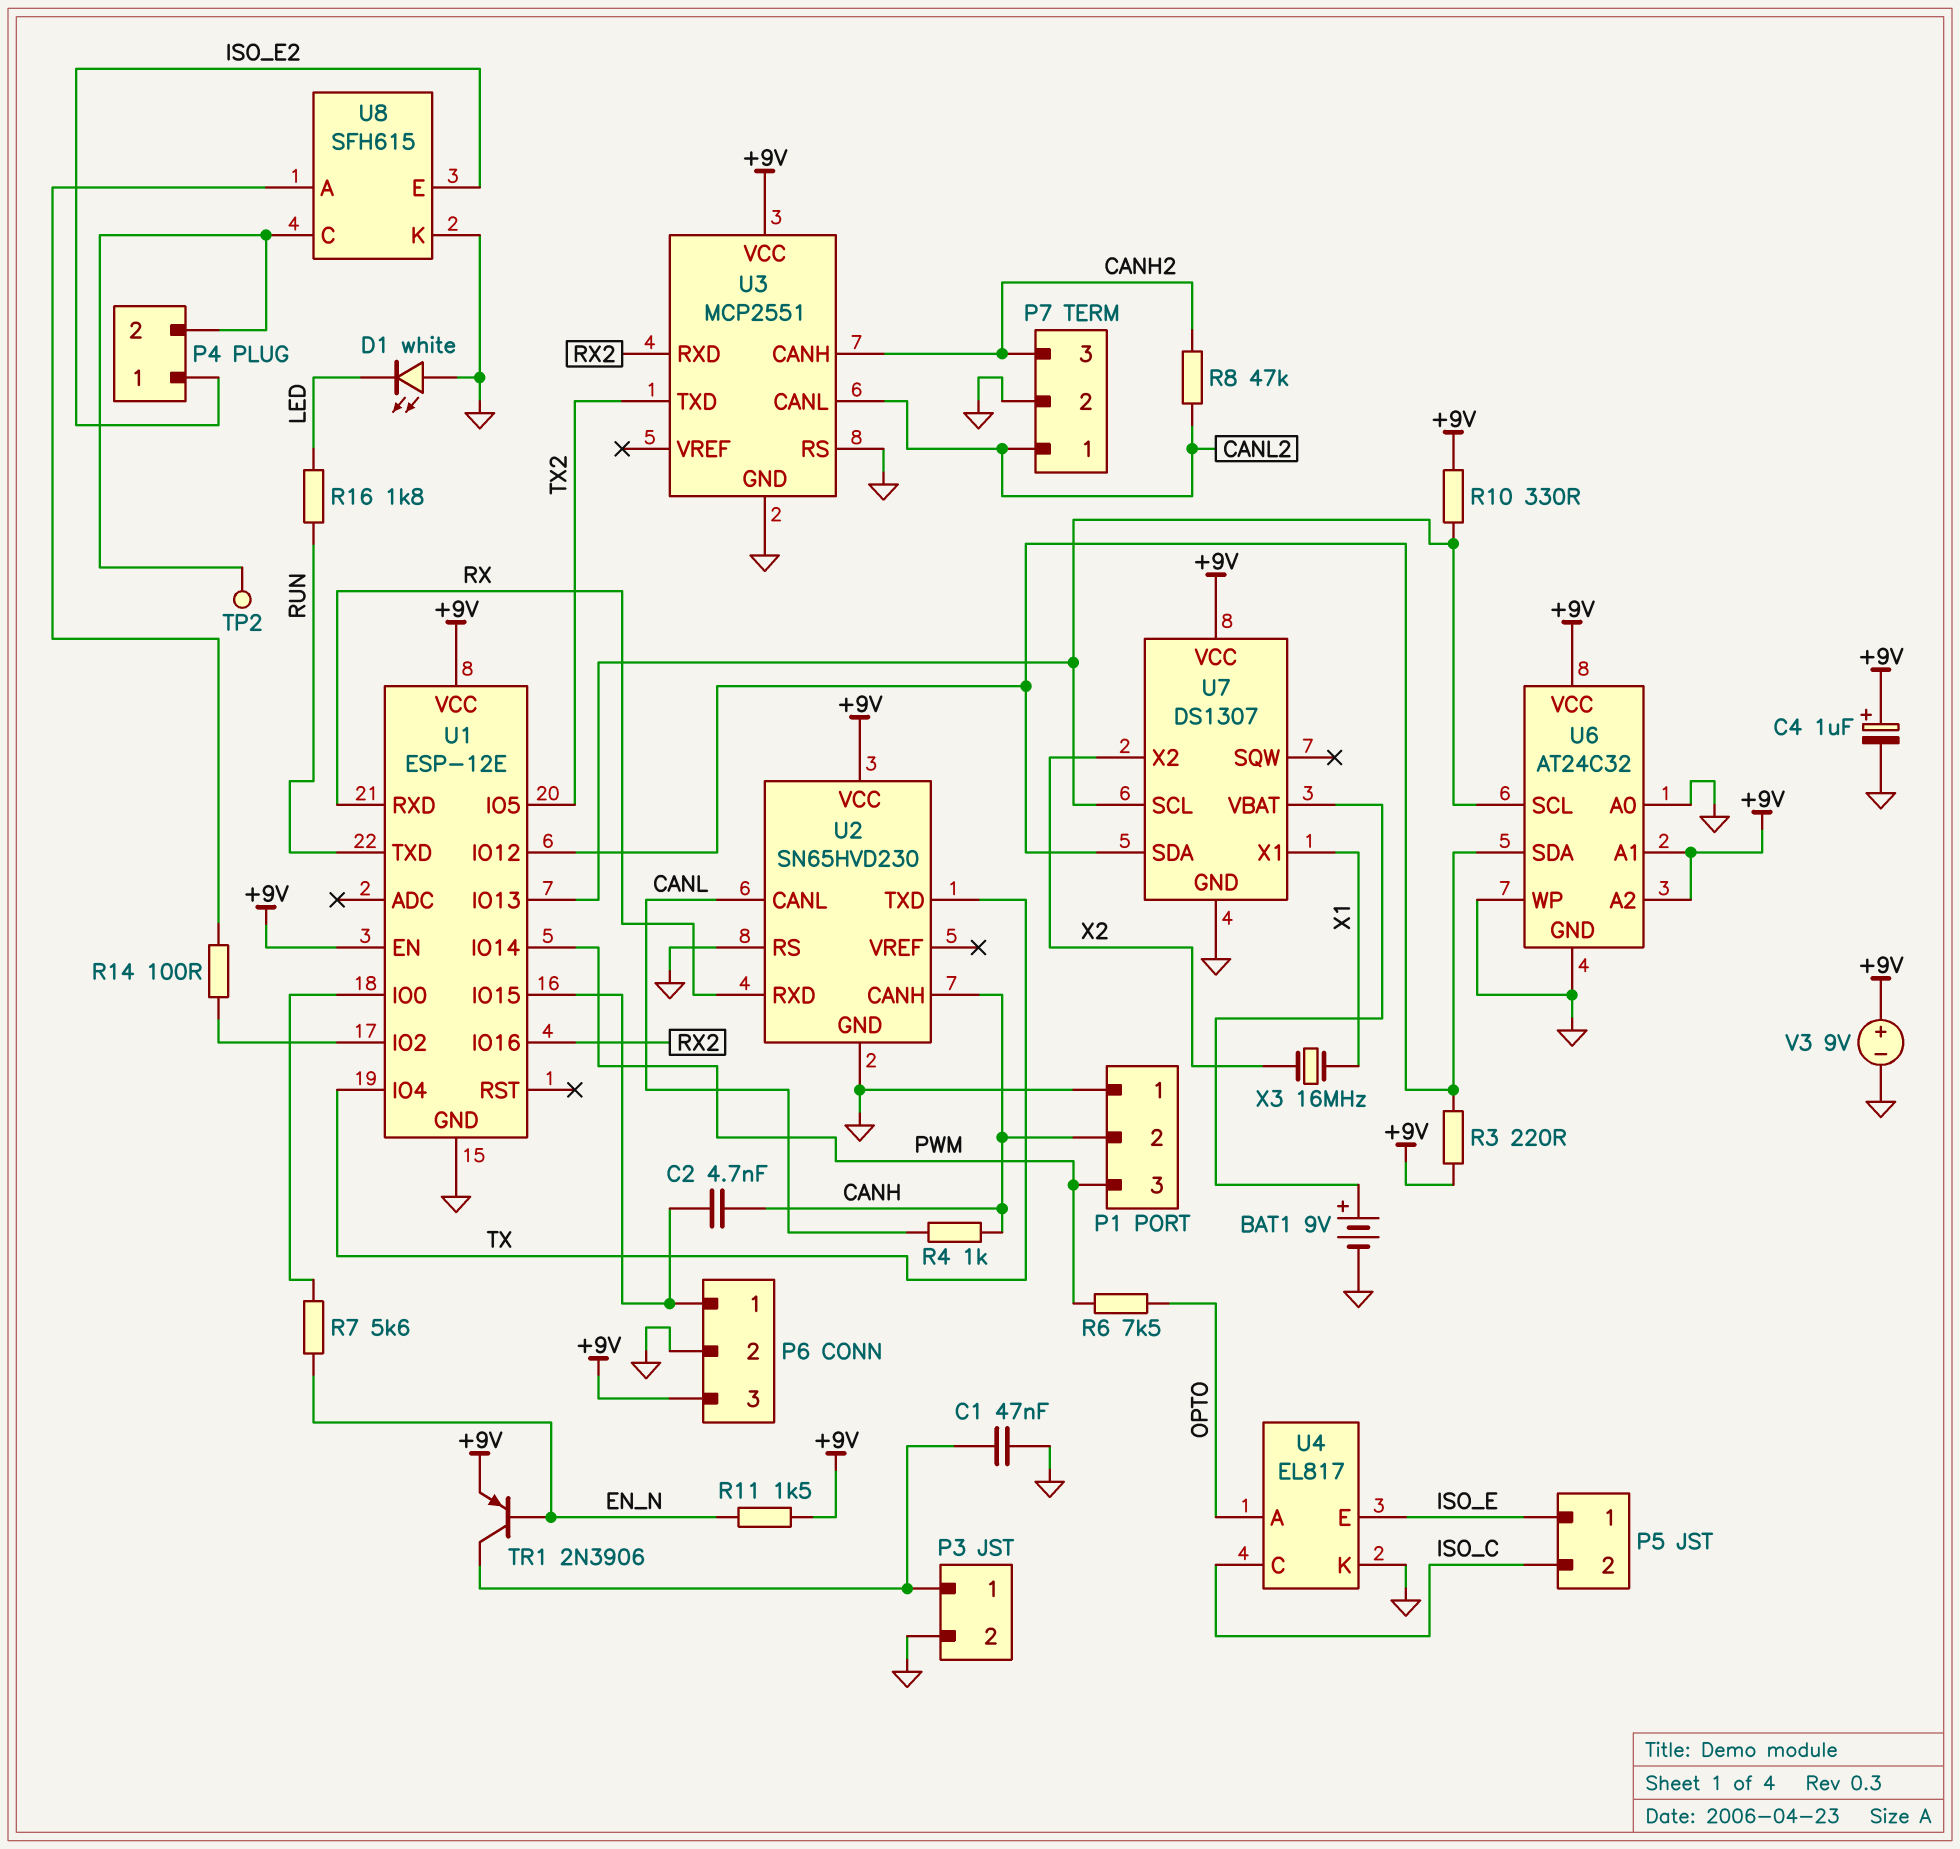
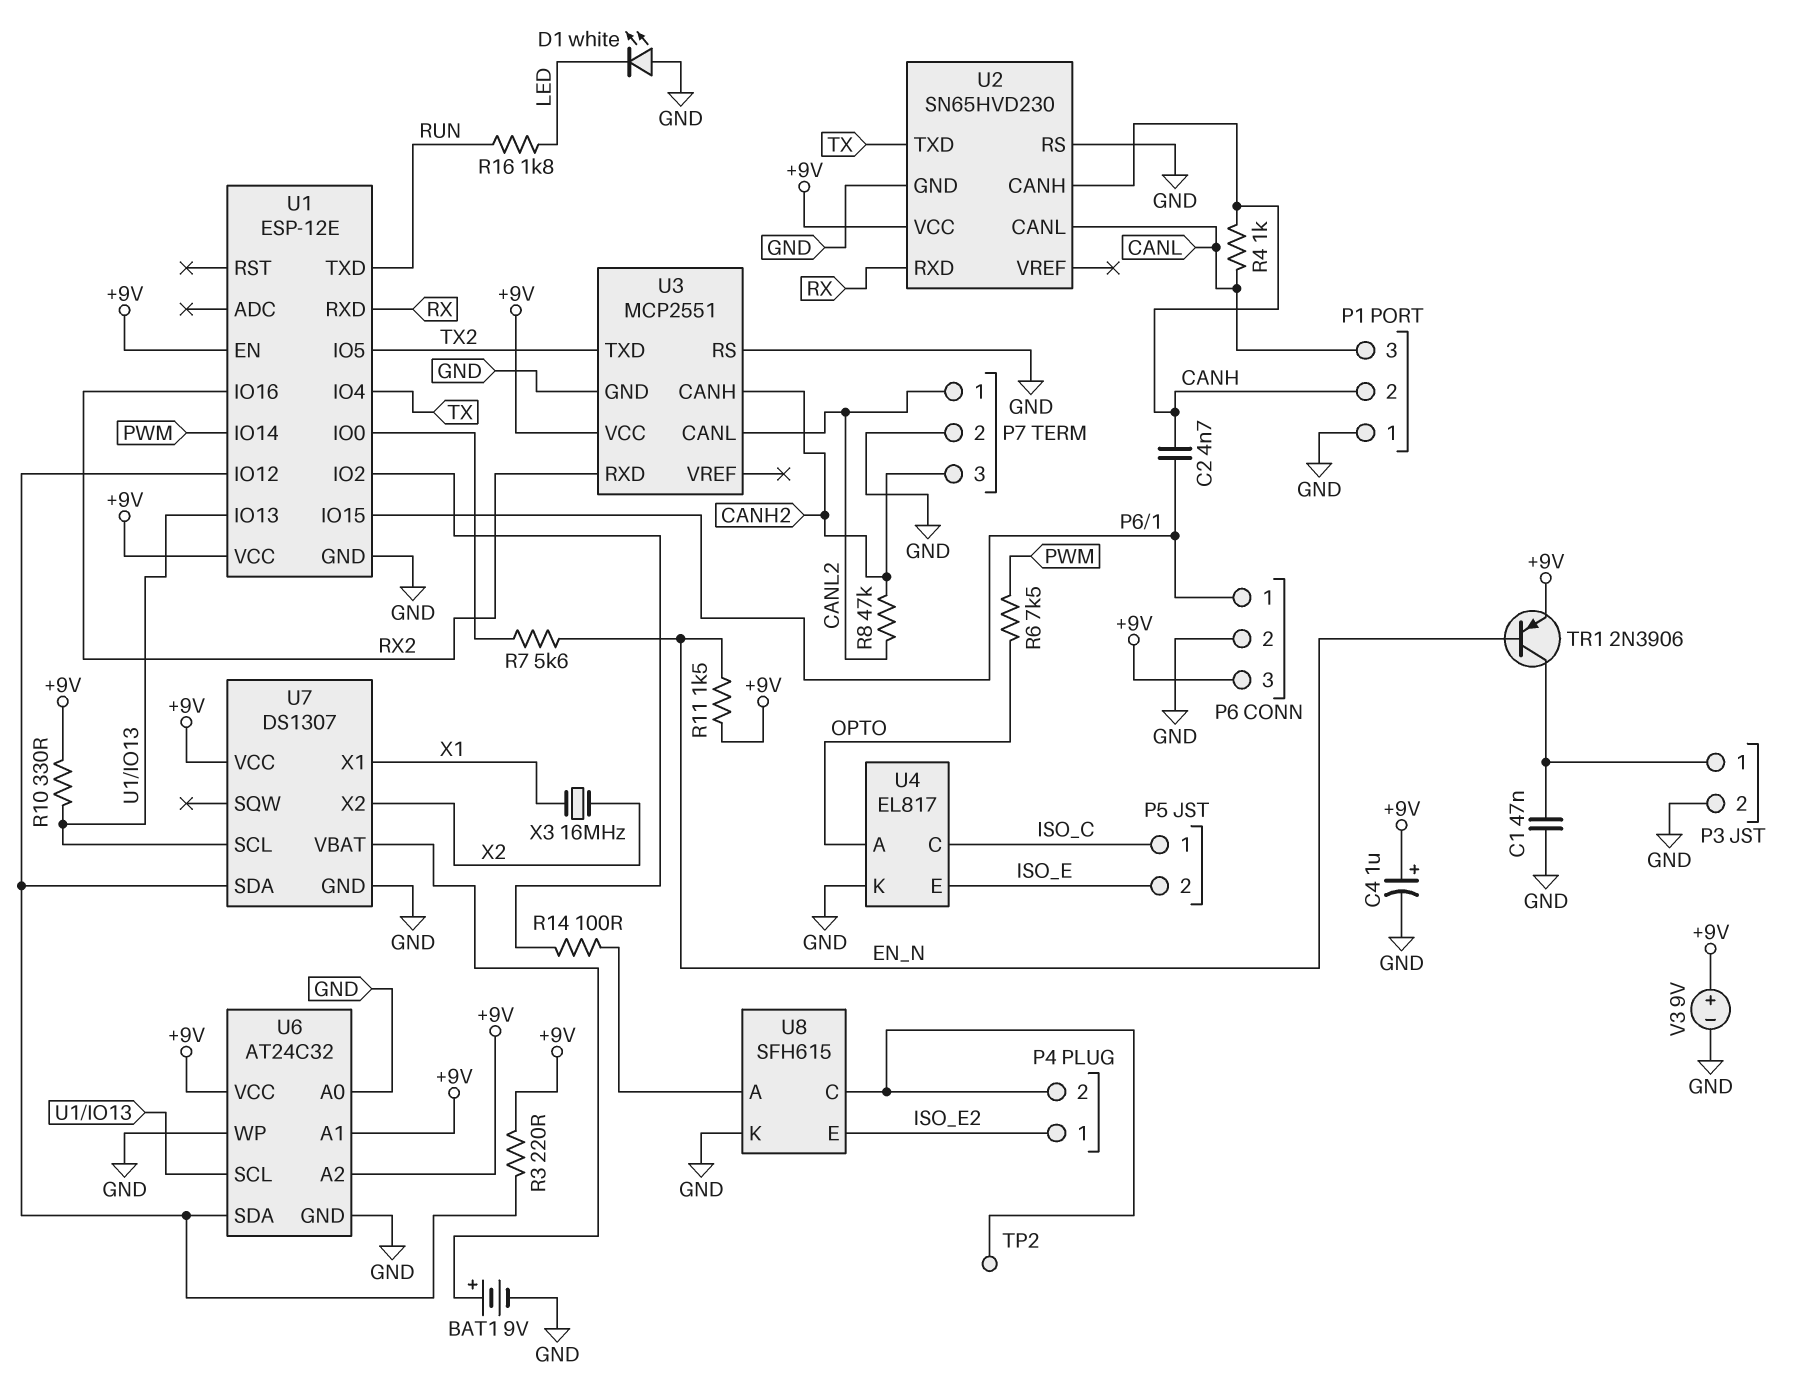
P1 pin 3: PWM -> CANL
P5 pin 1: ISO_E -> ISO_C
P5 pin 2: ISO_C -> ISO_E

